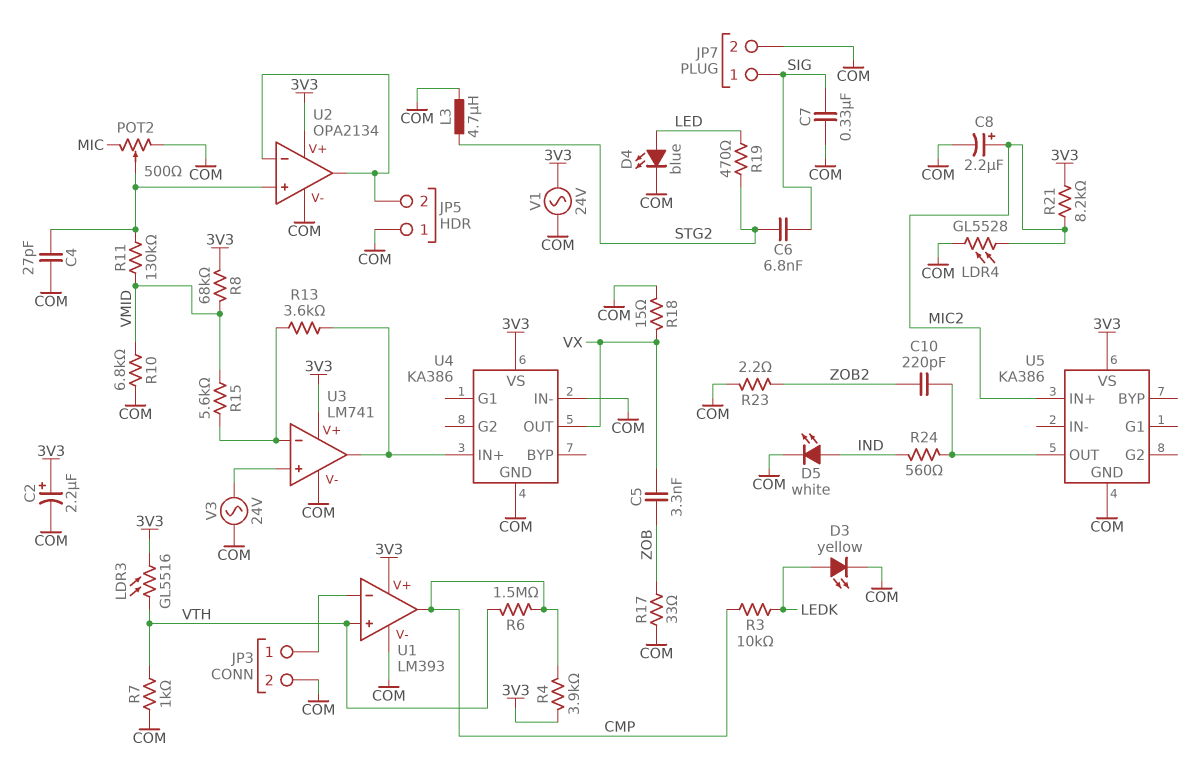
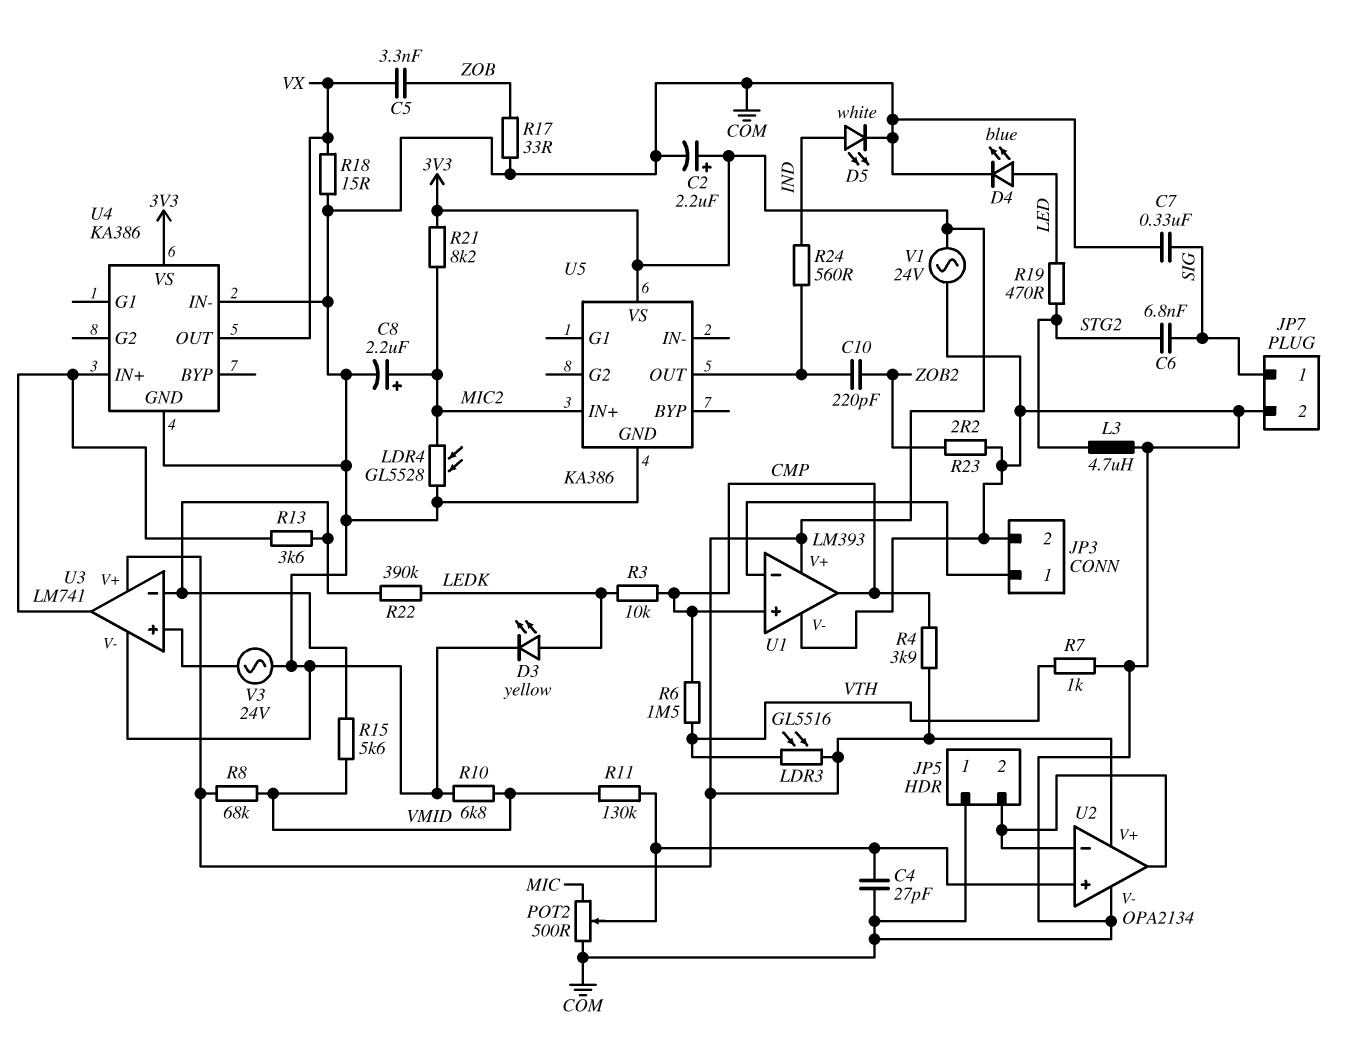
R22: none -> 390k (LEDK, U3/in-)
U1 pin in+: VTH -> CMP

